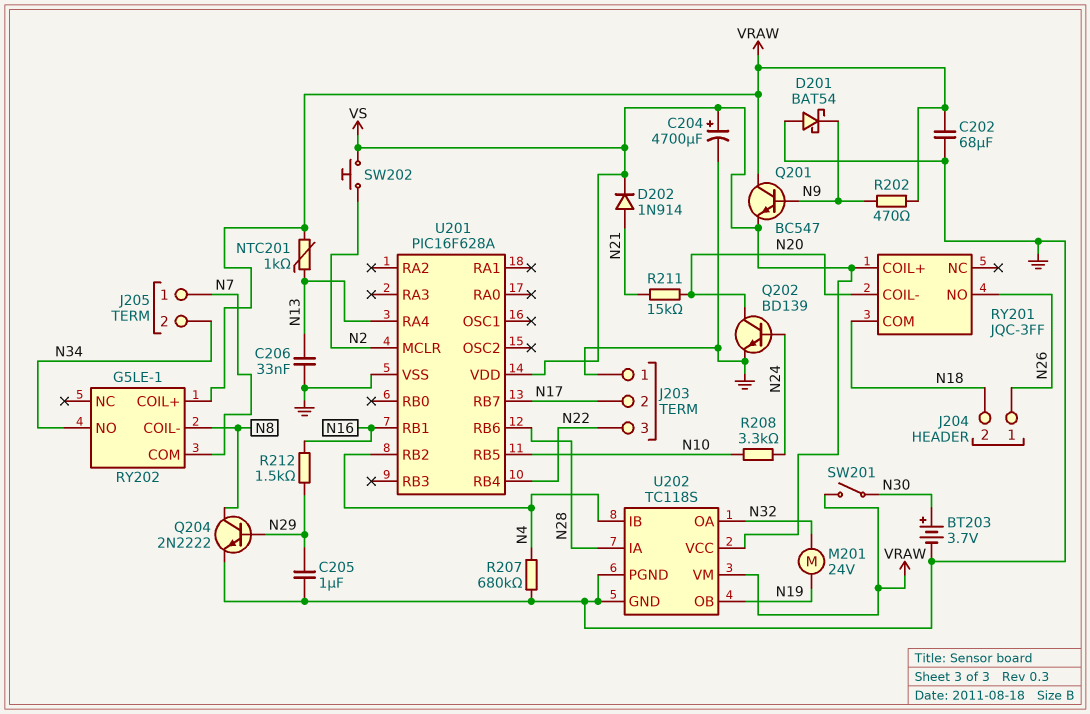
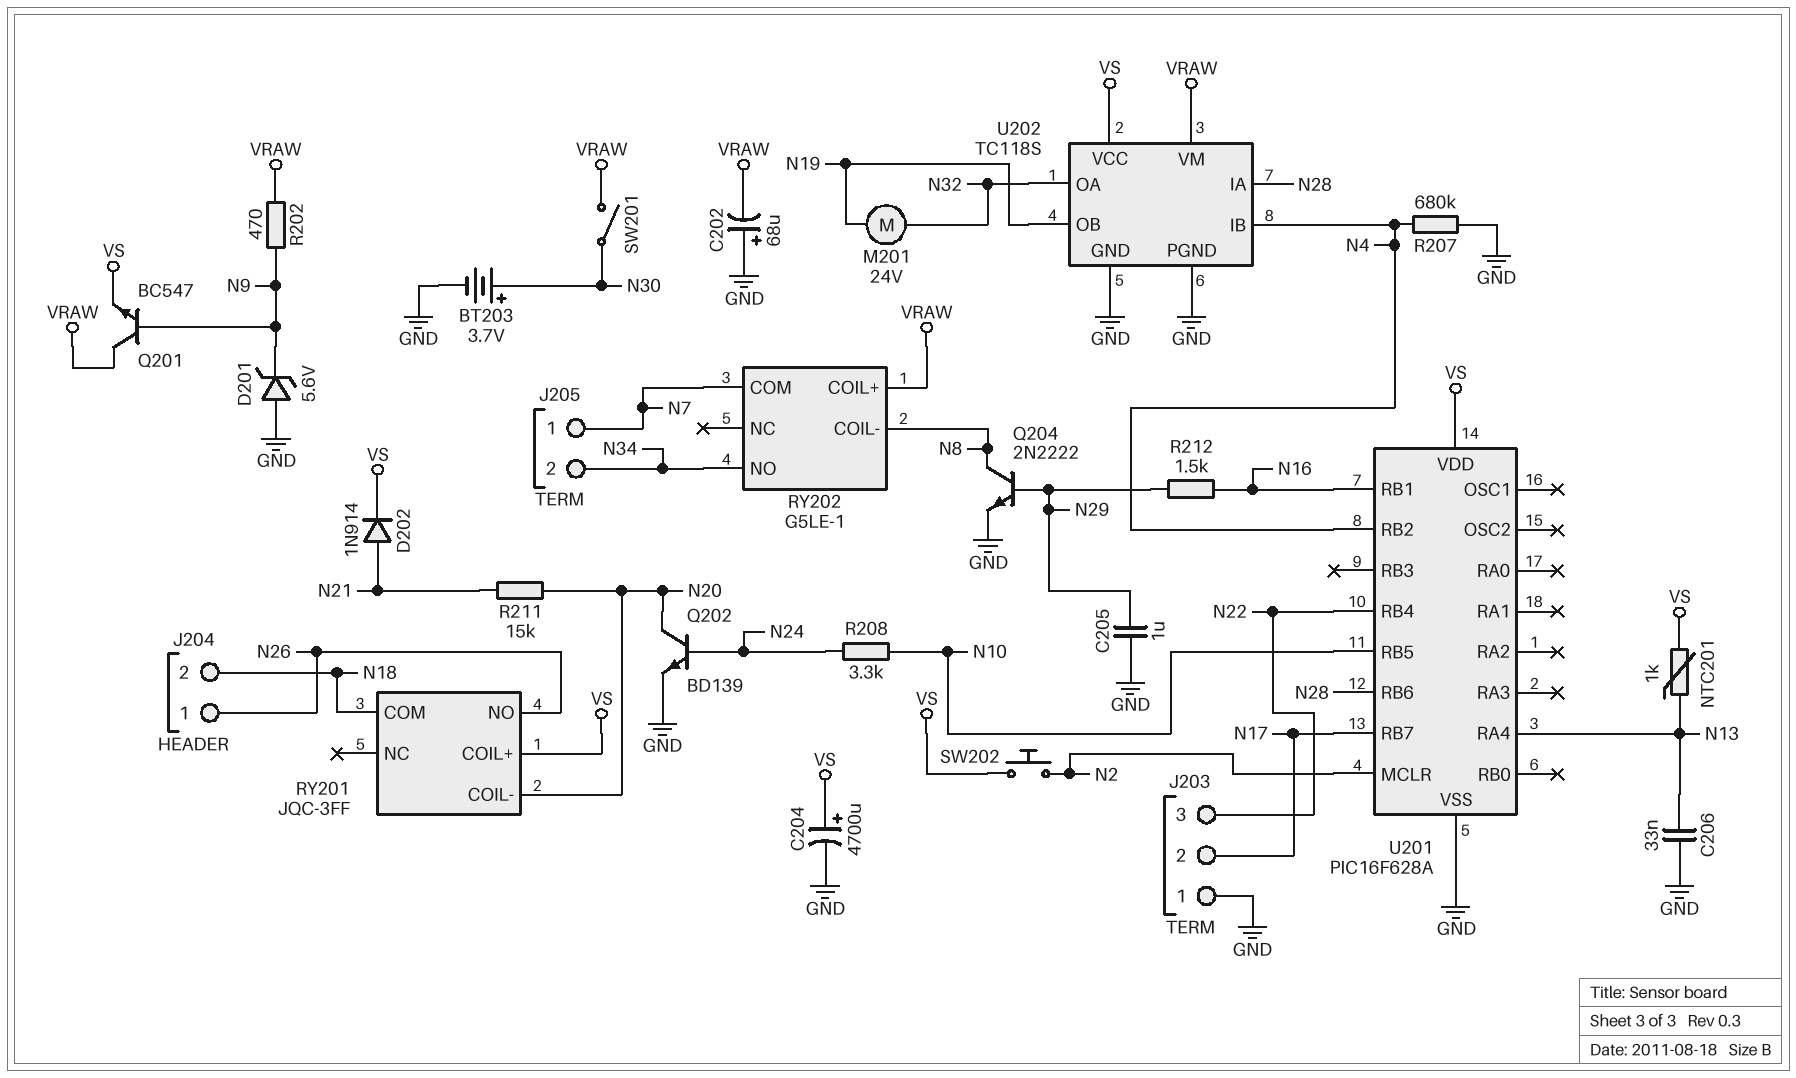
C202: 68uF (GND, VRAW) -> 68uF (plus GND, minus VRAW)
D201: schottky BAT54 (A GND, K N9) -> zener 5.6V (A GND, K N9)
NTC201: 1k (N13, VRAW) -> 1k (N13, VS)

